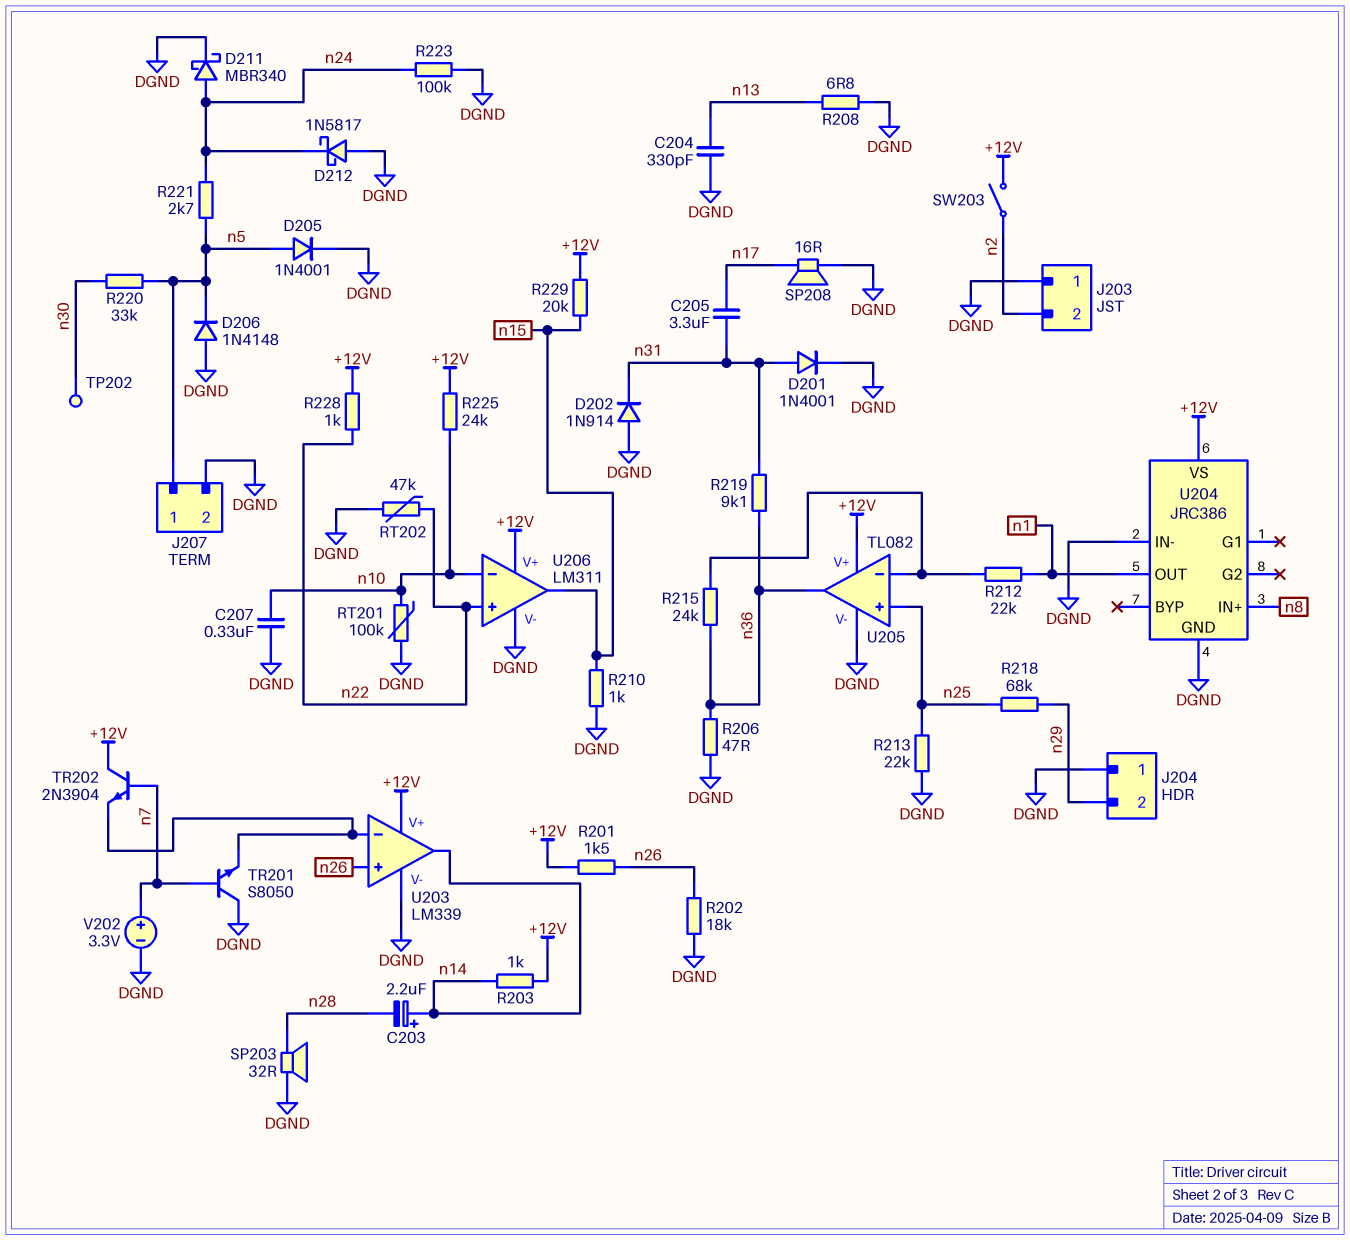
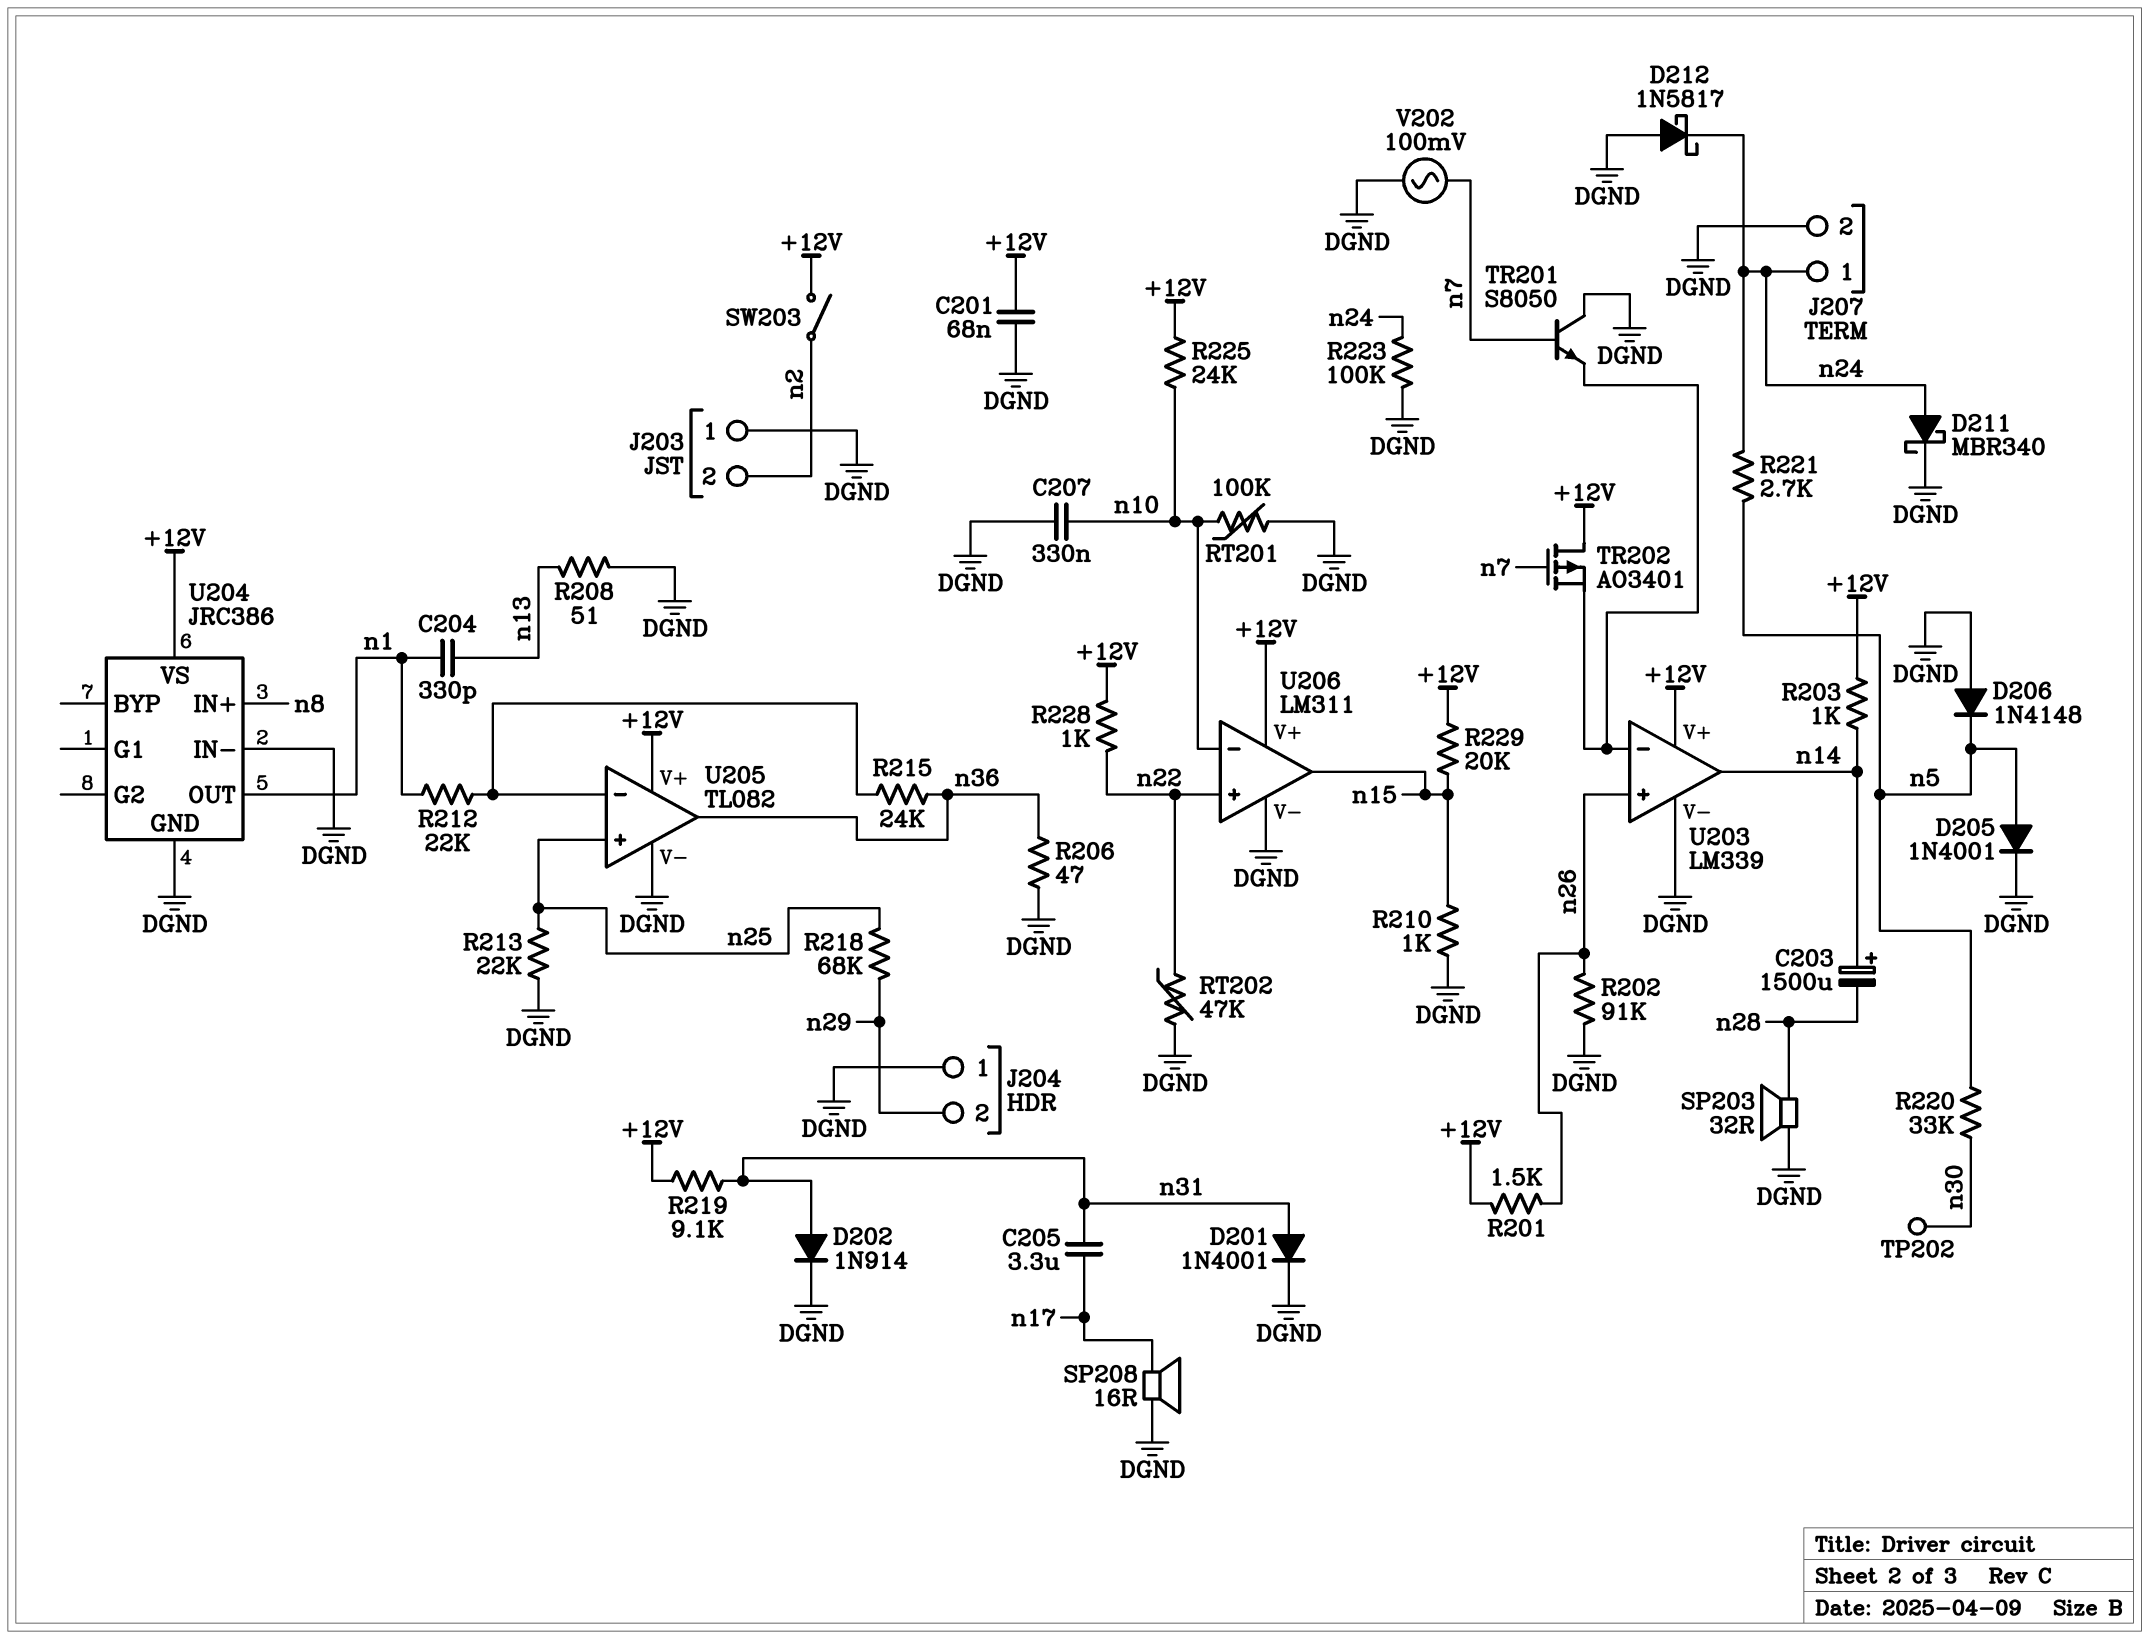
C201: none -> 68nF (+12V, DGND)
C203: 2.2uF (plus n14, minus n28) -> 1500uF (plus n14, minus n28)
C204: 330pF (DGND, n13) -> 330pF (n1, n13)
D202: diode 1N914 (A DGND, K n31) -> diode 1N914 (A n31, K DGND)
J207 pin 1: n5 -> n24
R202: 18k (DGND, n26) -> 91k (DGND, n26)
R208: 6.8 (DGND, n13) -> 51 (DGND, n13)
R219: 9.1k (n31, n36) -> 9.1k (+12V, n31)
TR202: NPN 2N3904 (B n7, C +12V, E U203/in-) -> PMOS AO3401 (G n7, D +12V, S U203/in-)
V202: 3.3V (plus n7, minus DGND) -> AC 100mV (DGND, n7)

